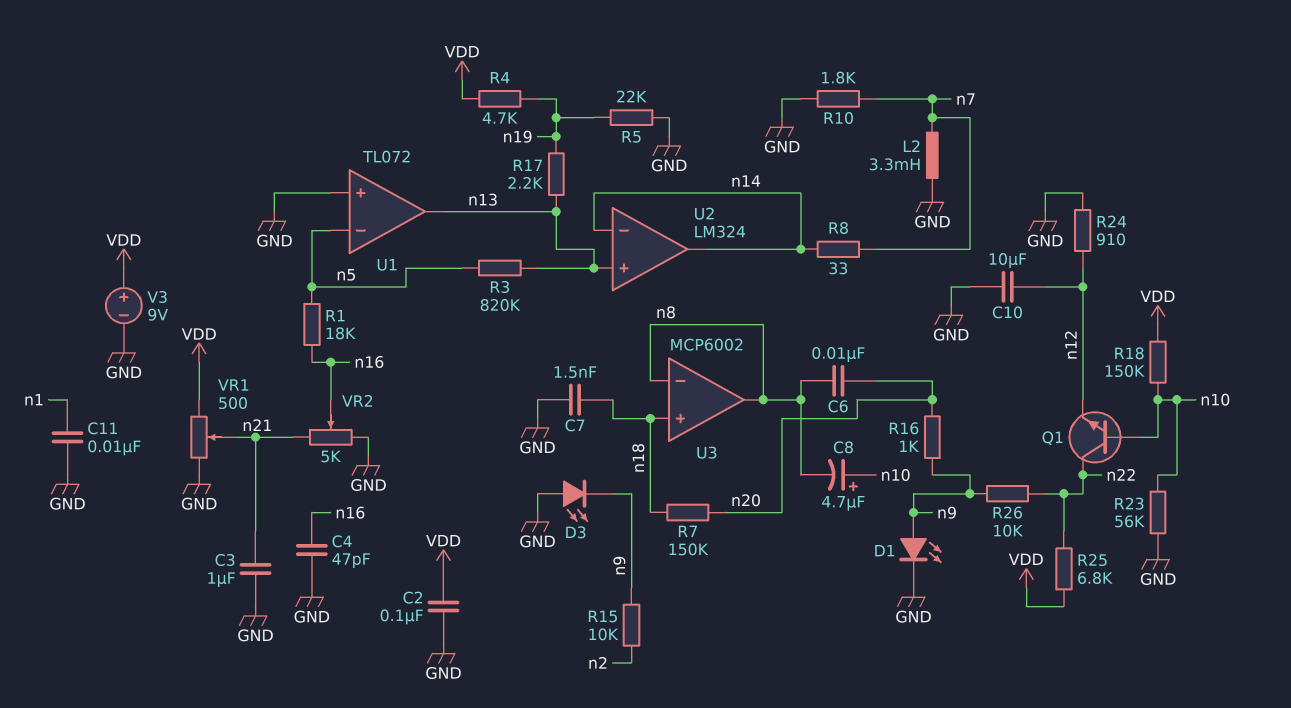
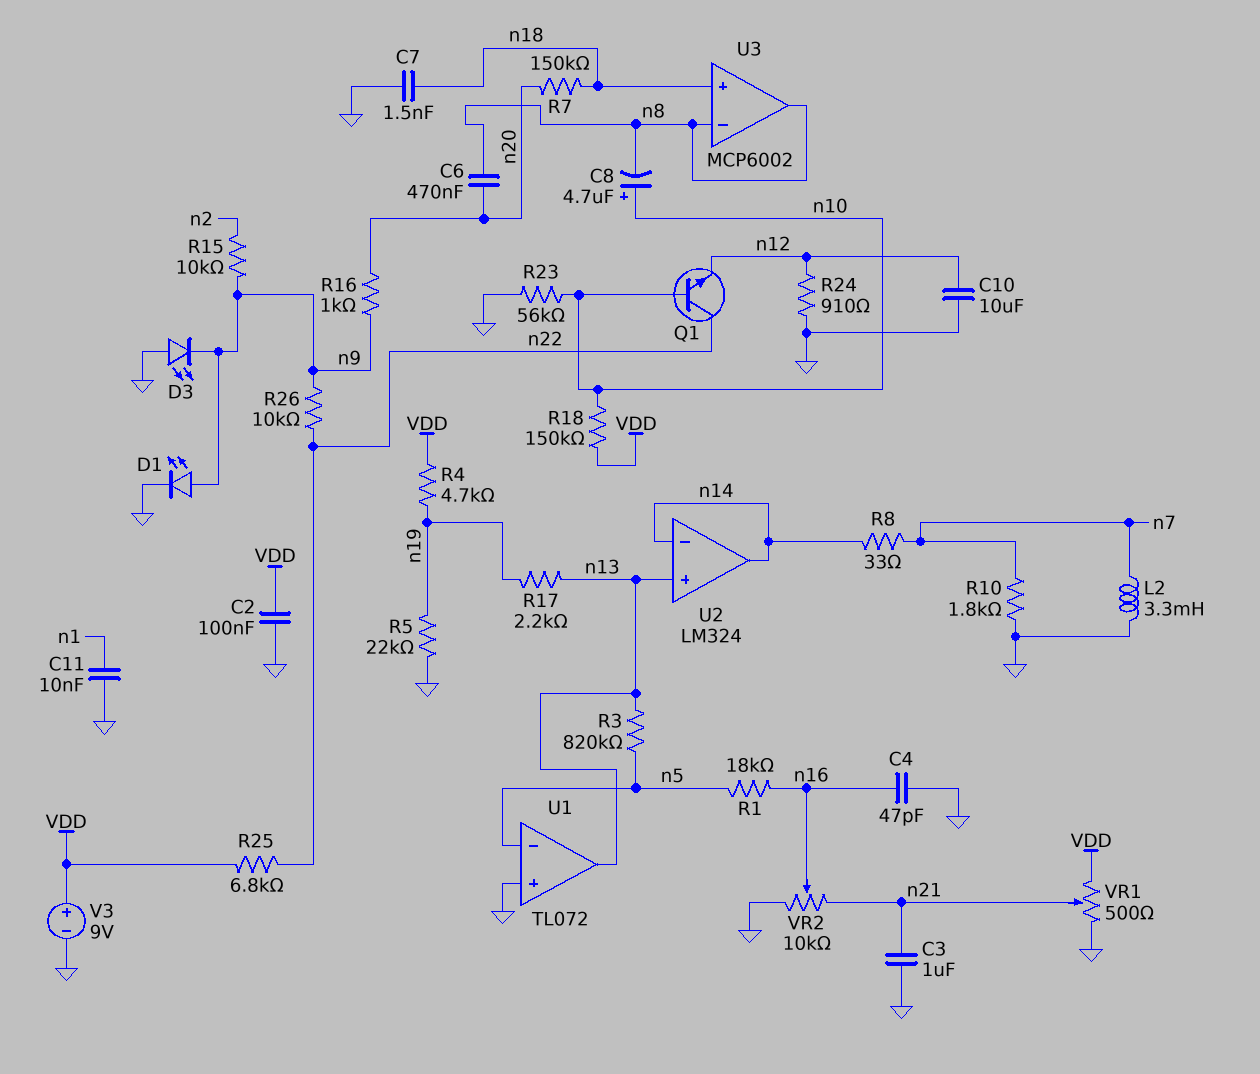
C6: 10nF (n8, n20) -> 470nF (n8, n20)
VR2: 5k (GND, n21, wiper n16) -> 10k (GND, n21, wiper n16)

